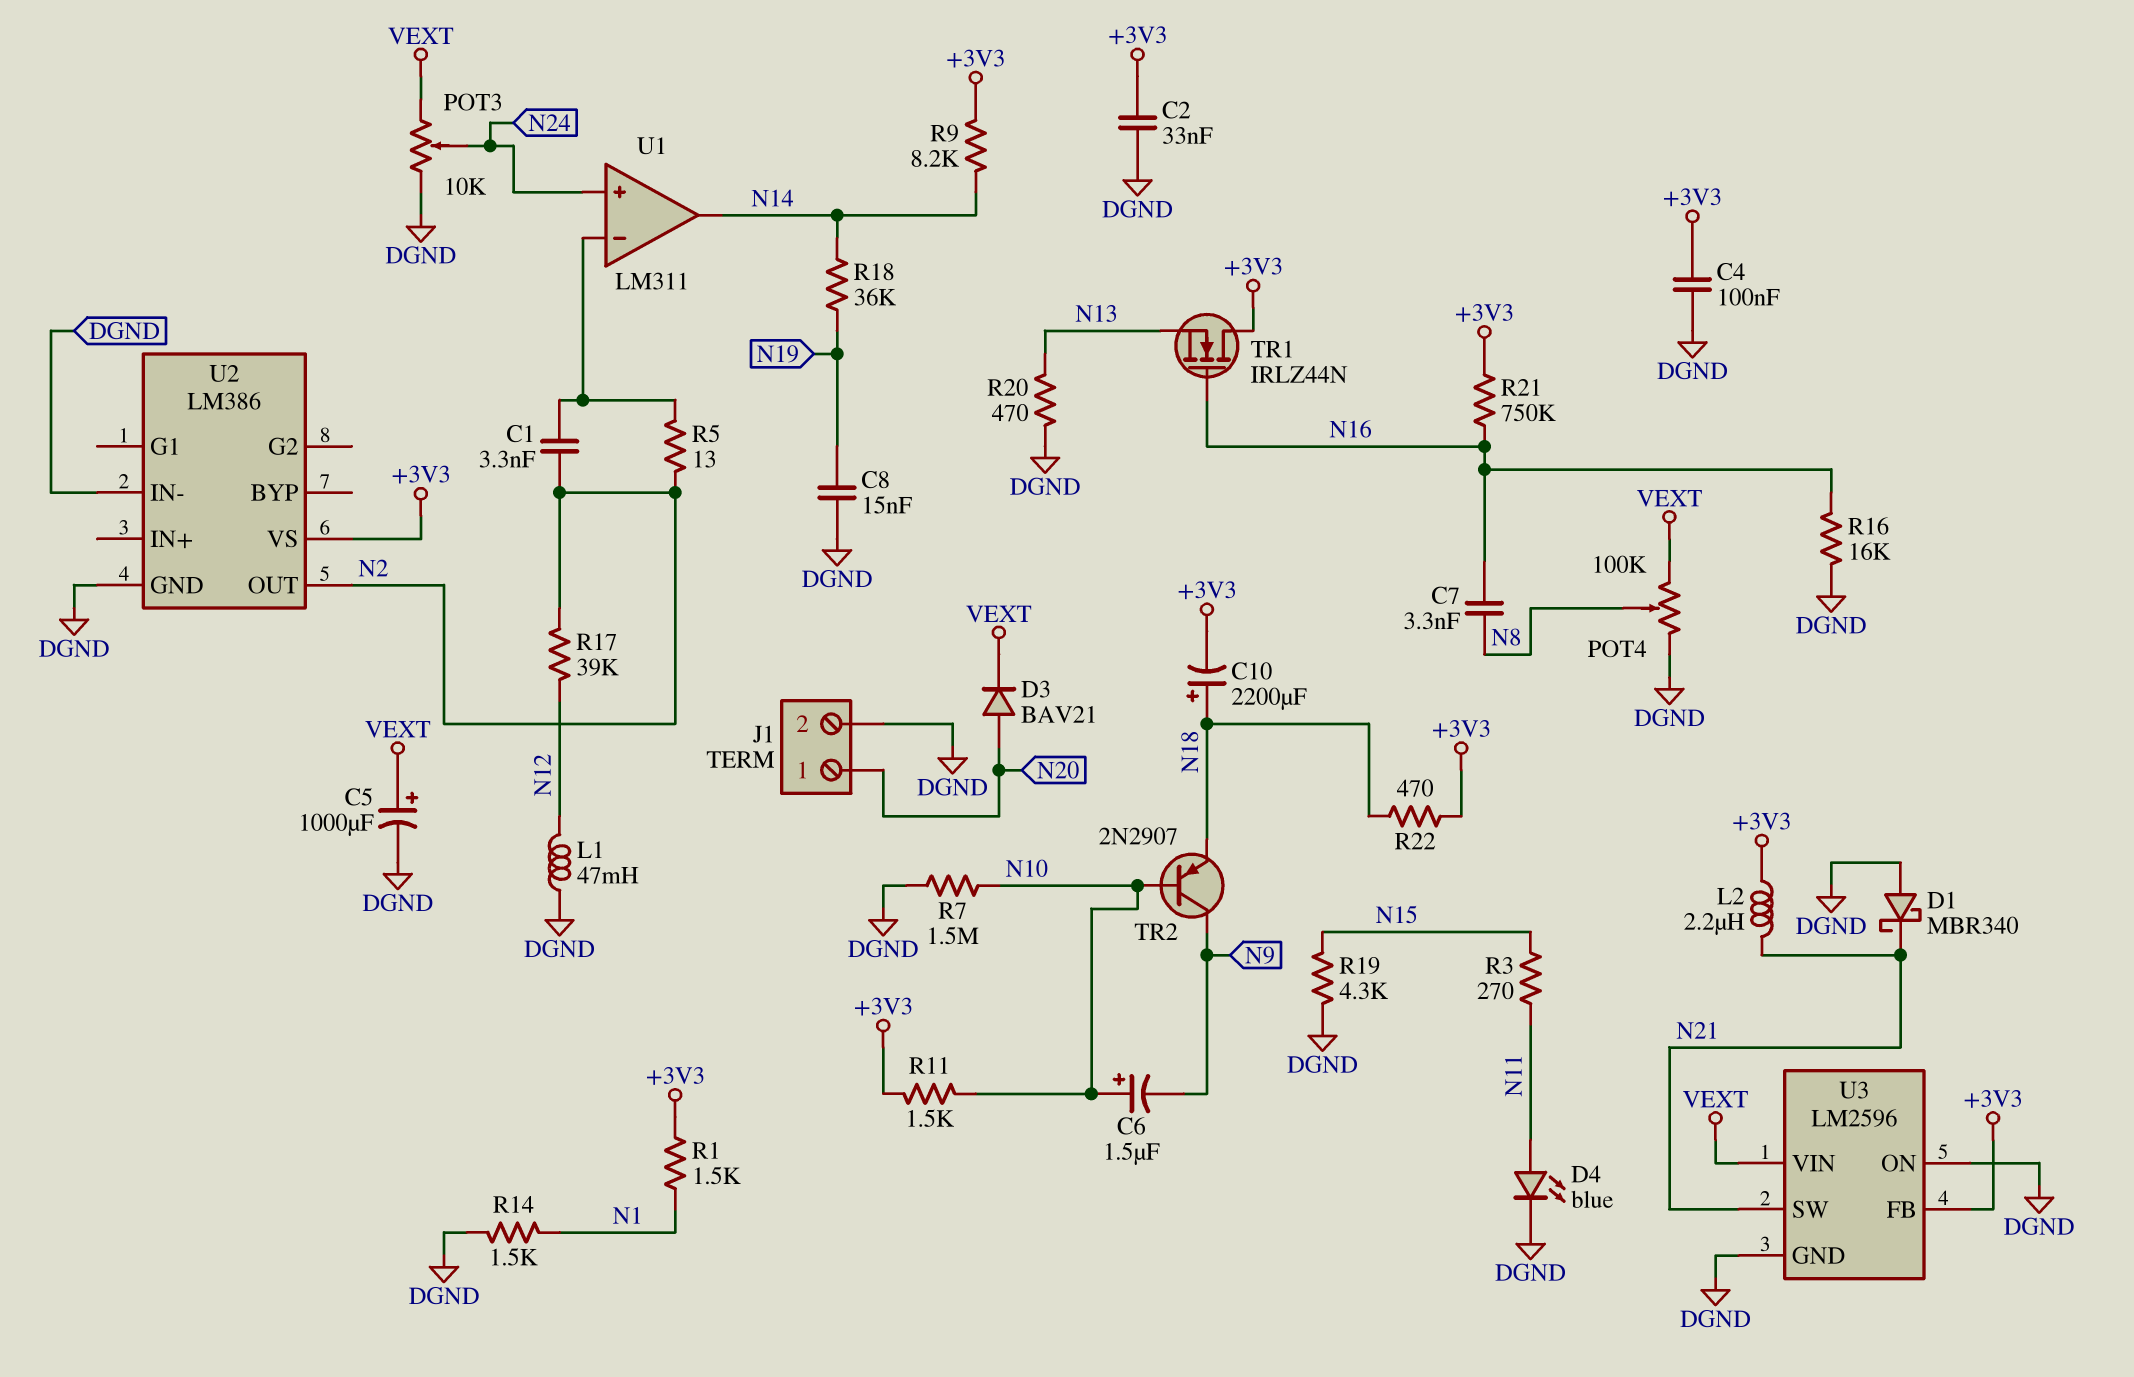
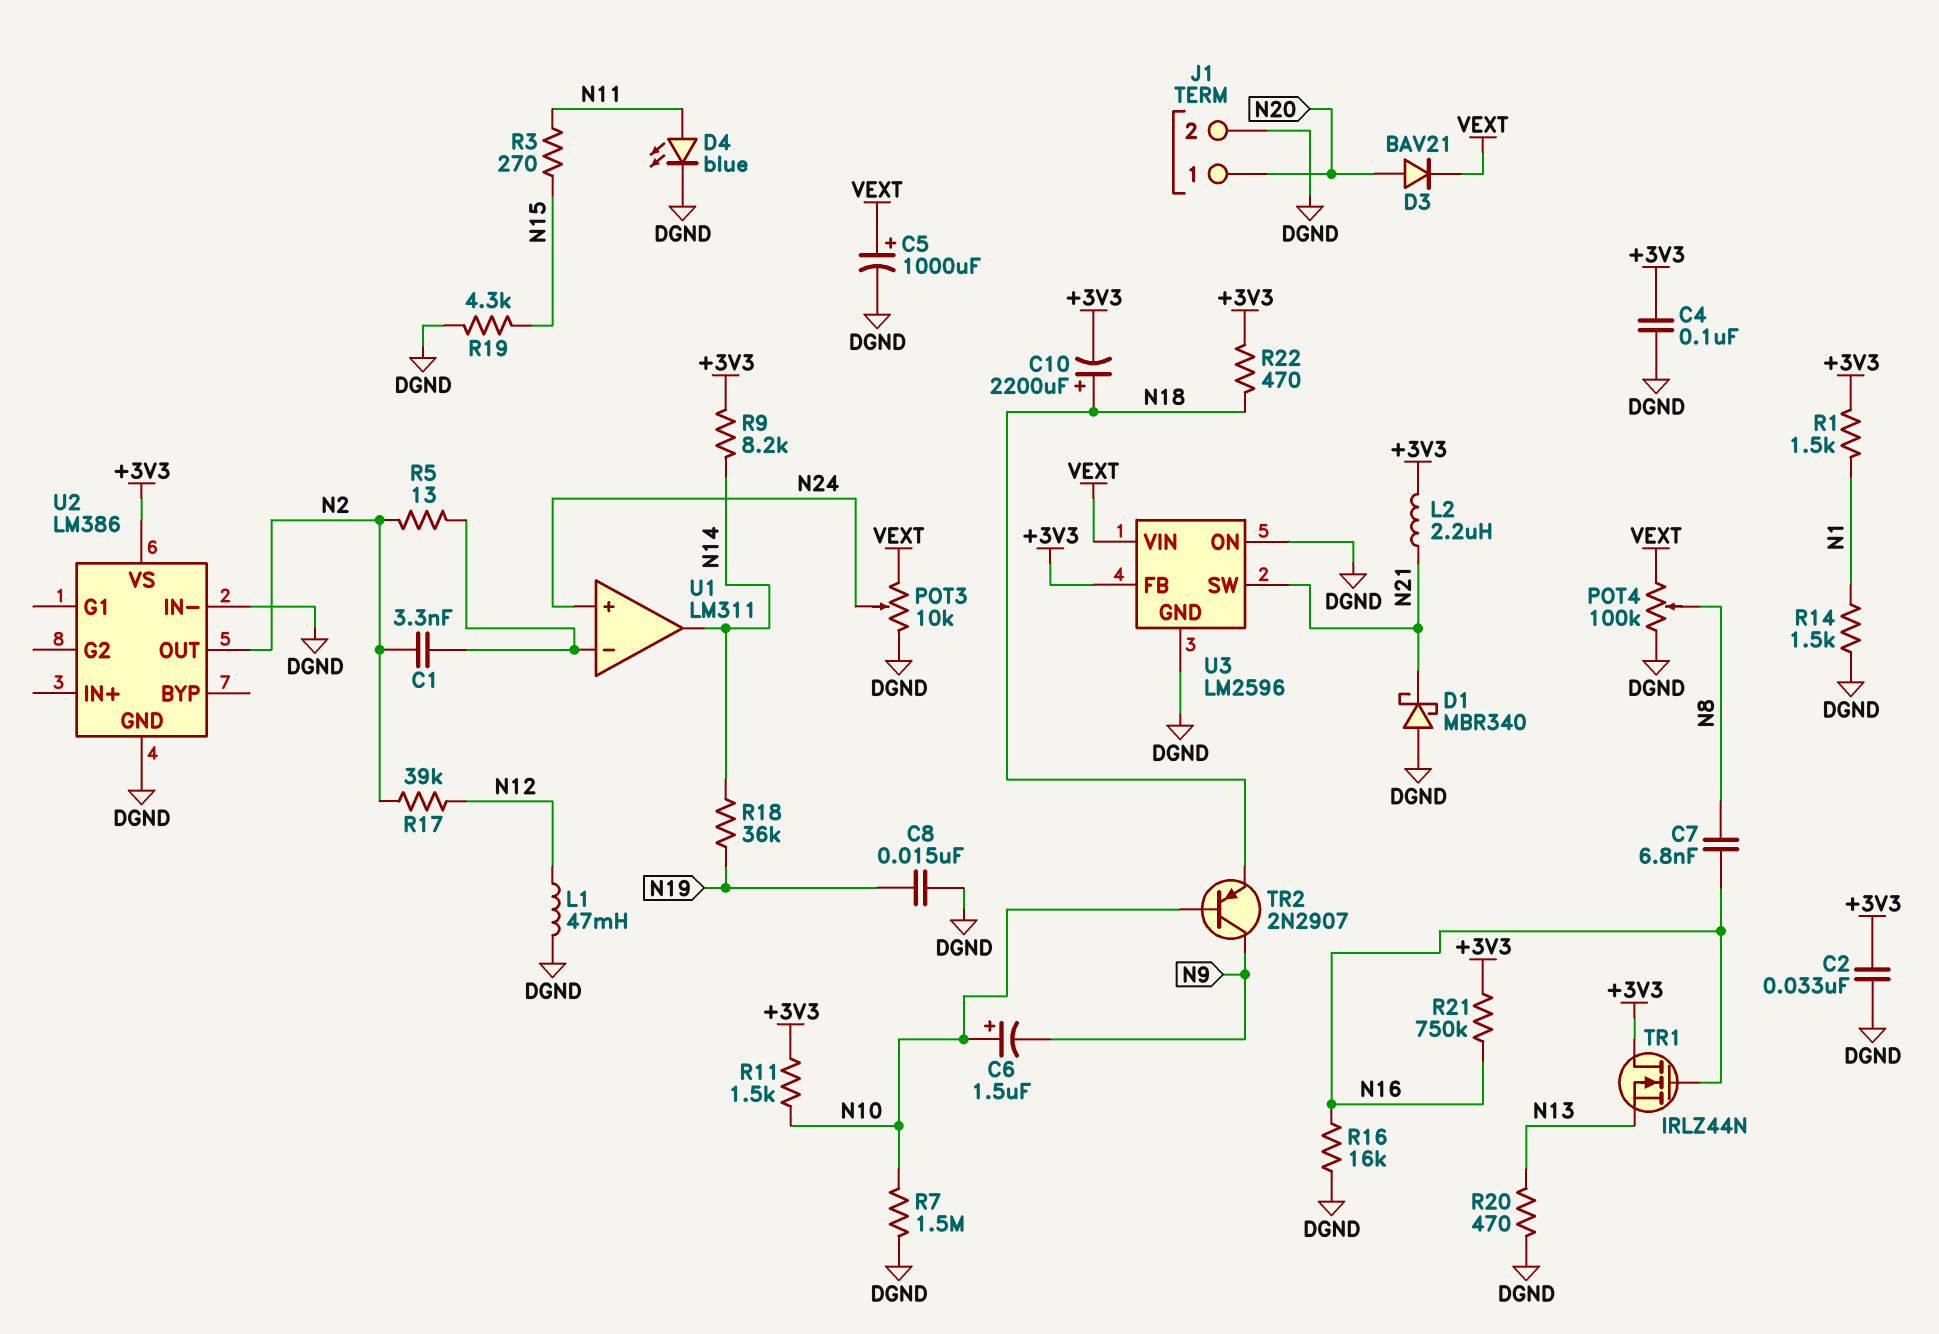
C7: 3.3nF (N8, N16) -> 6.8nF (N8, N16)

